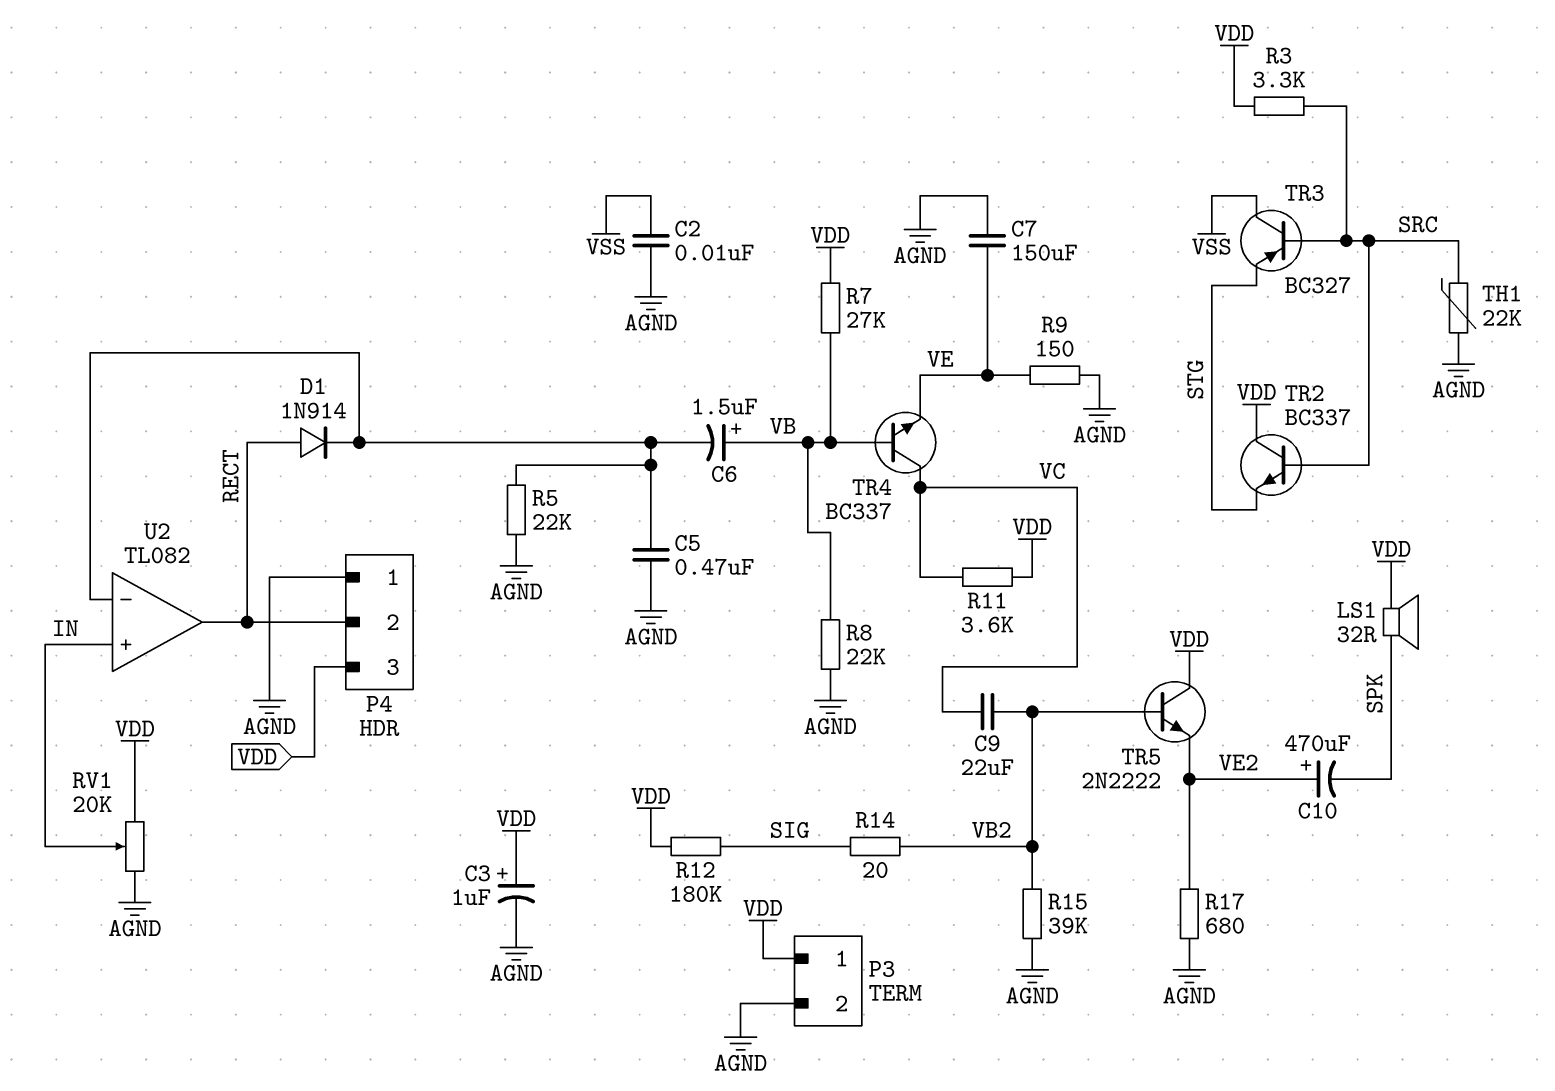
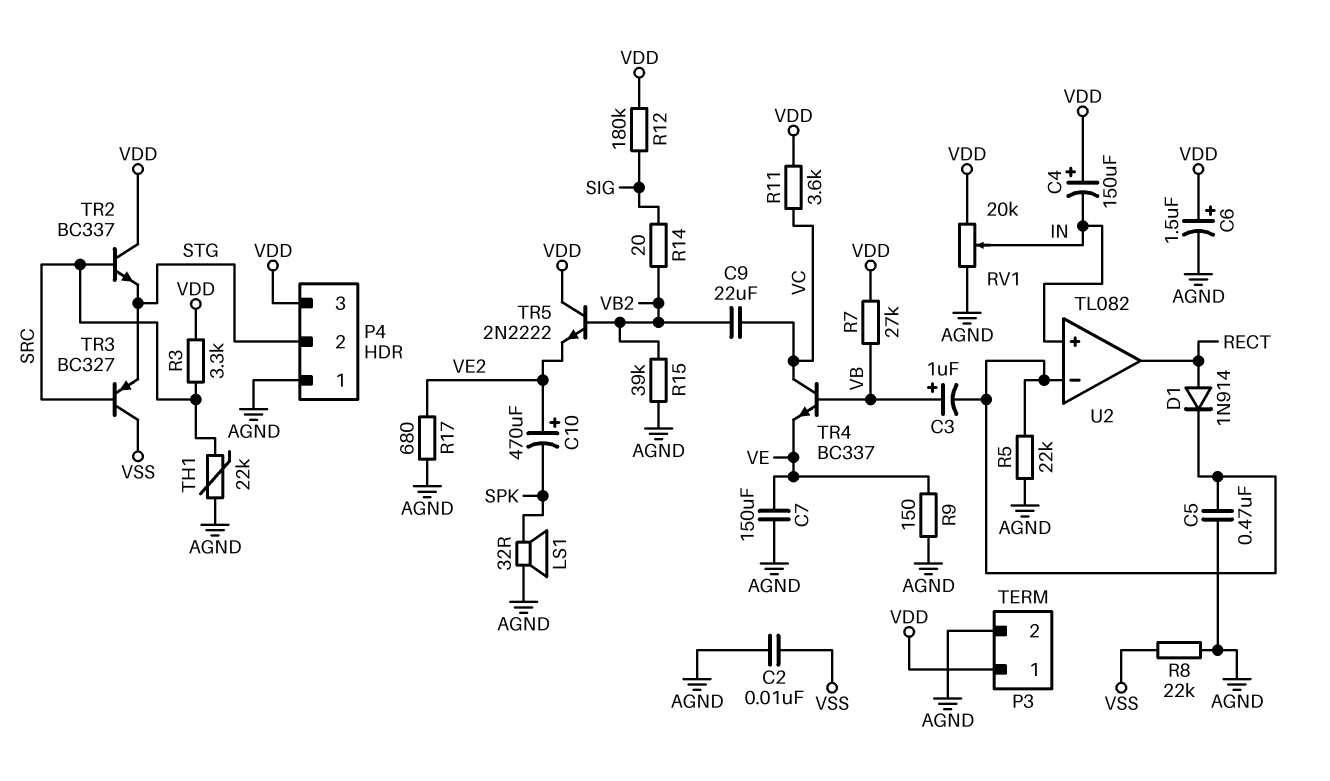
C3: 1uF (plus VDD, minus AGND) -> 1uF (plus VB, minus U2/in-)
C4: none -> 150uF (plus VDD, minus IN)
C6: 1.5uF (plus VB, minus U2/in-) -> 1.5uF (plus VDD, minus AGND)
LS1: speaker 32R (SPK, VDD) -> speaker 32R (AGND, SPK)
P4 pin 2: RECT -> STG
R8: 22k (AGND, VB) -> 22k (AGND, VSS)

